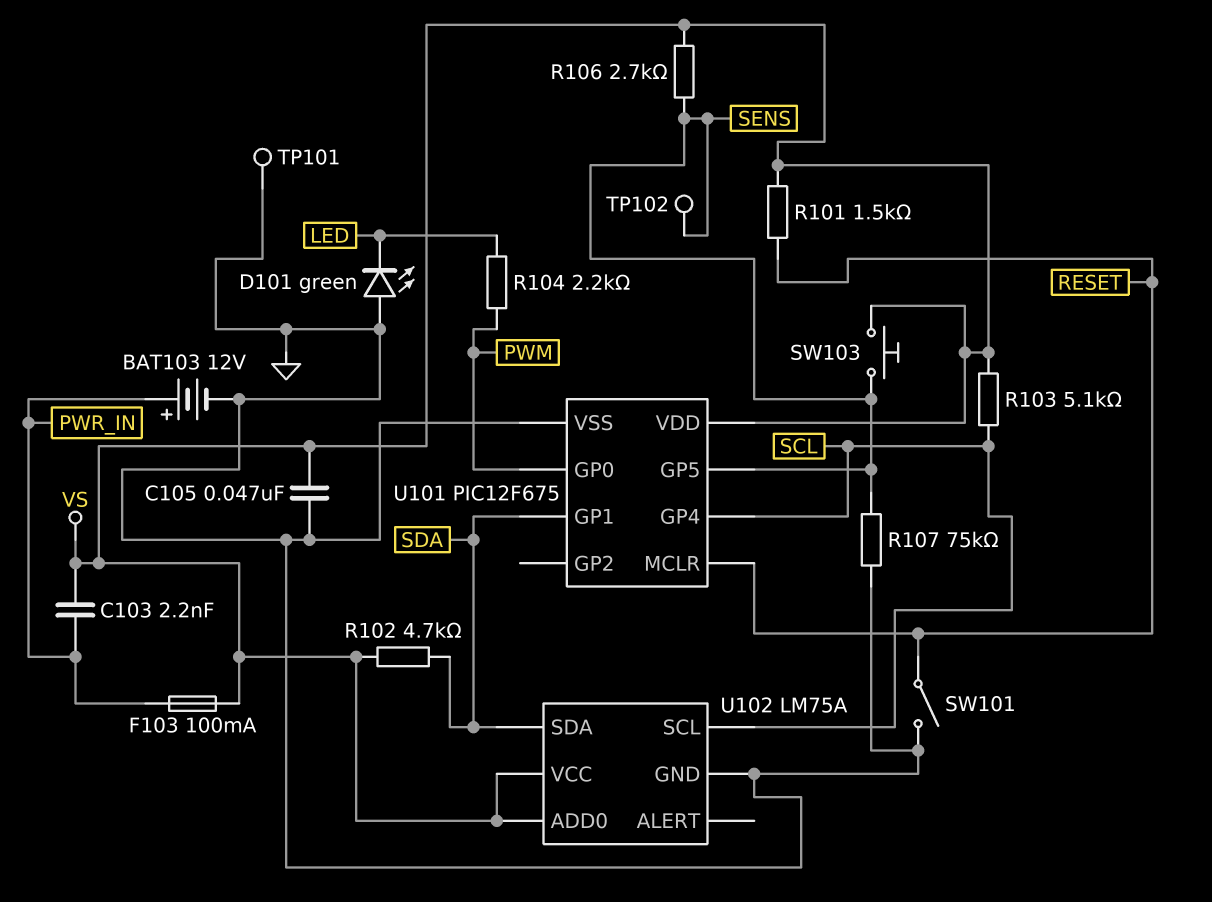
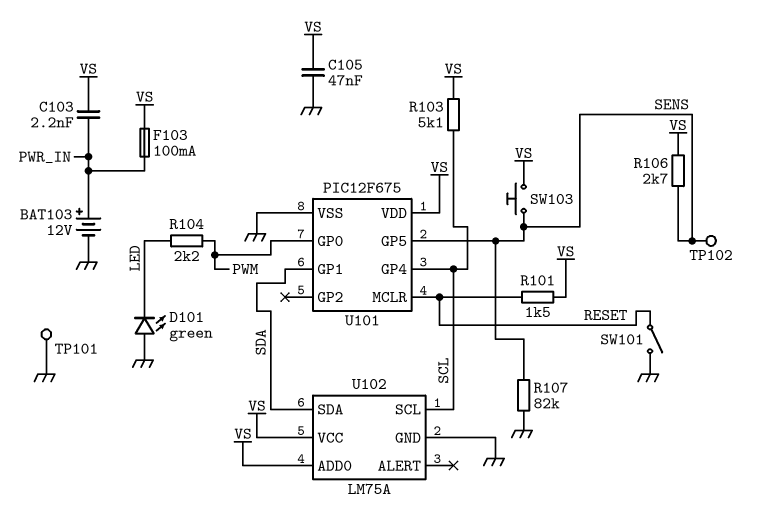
R102: 4.7k (SDA, VS) -> none
R107: 75k (GND, SENS) -> 82k (GND, SENS)

